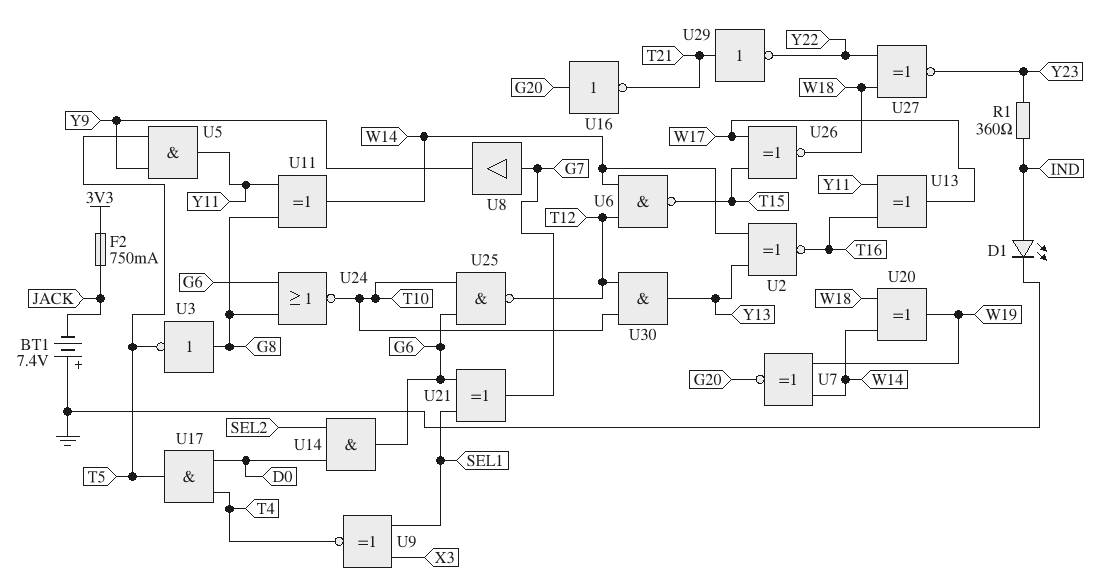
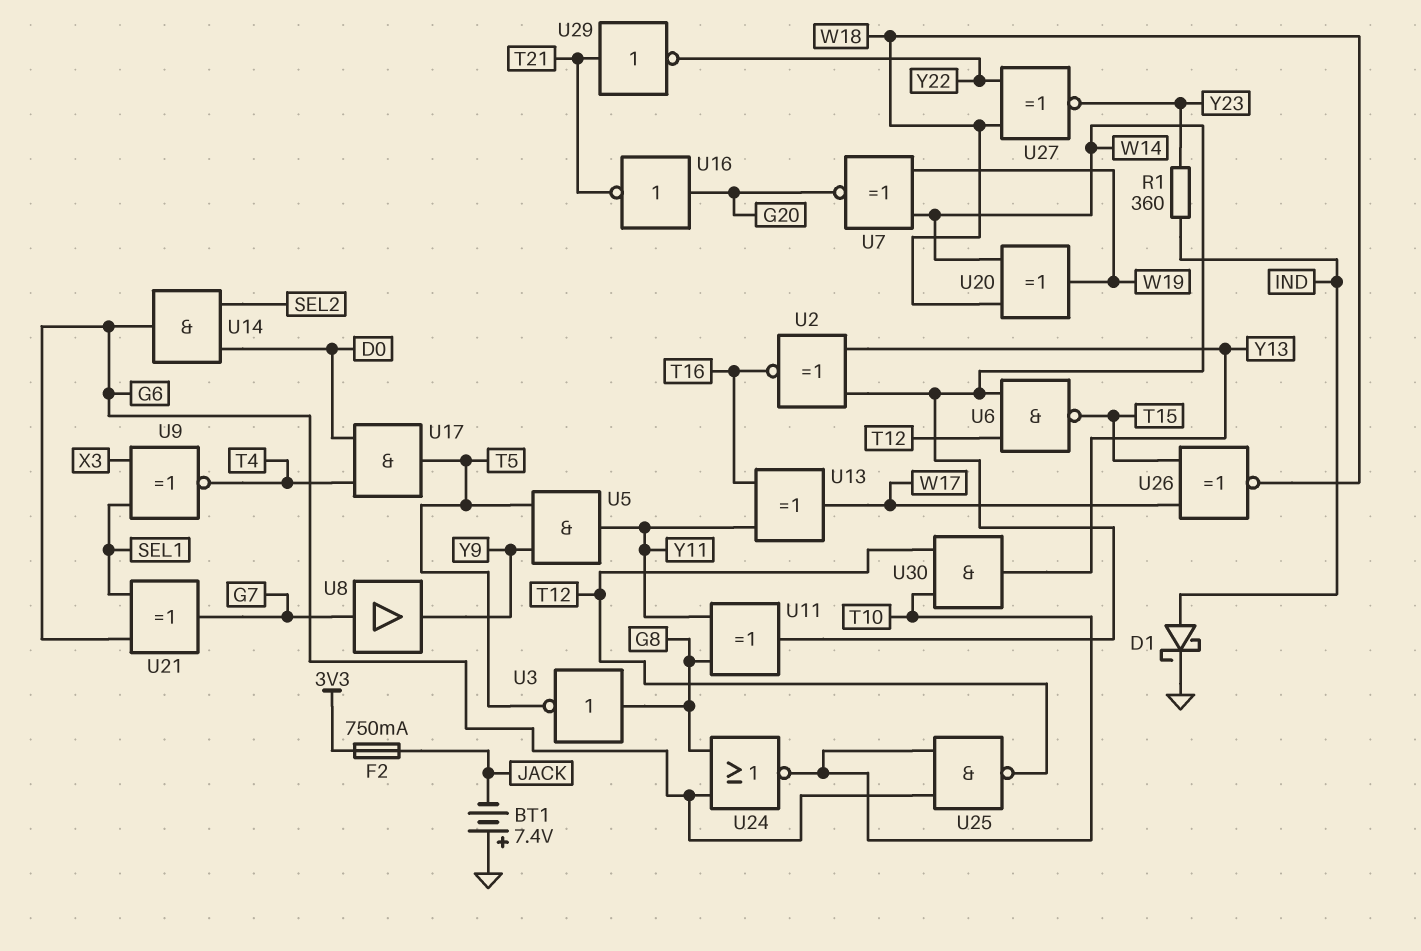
D1: LED (A IND, K GND) -> schottky (A IND, K GND)

